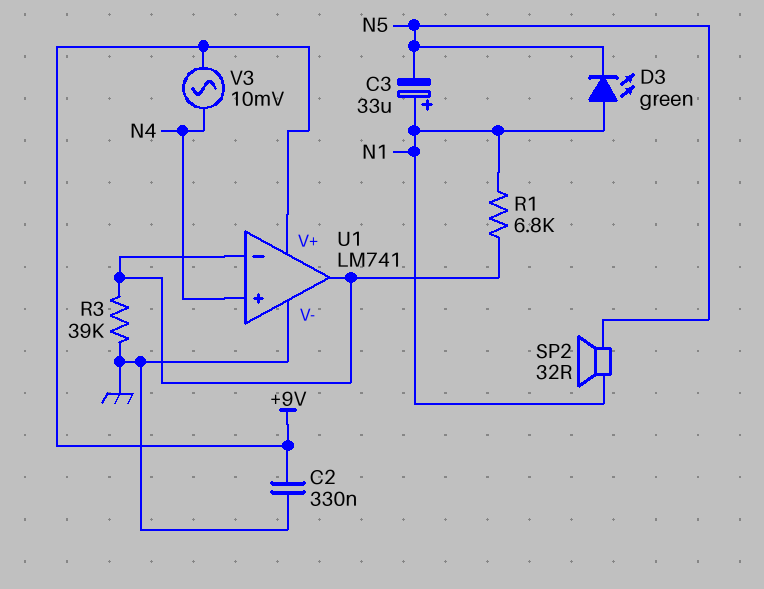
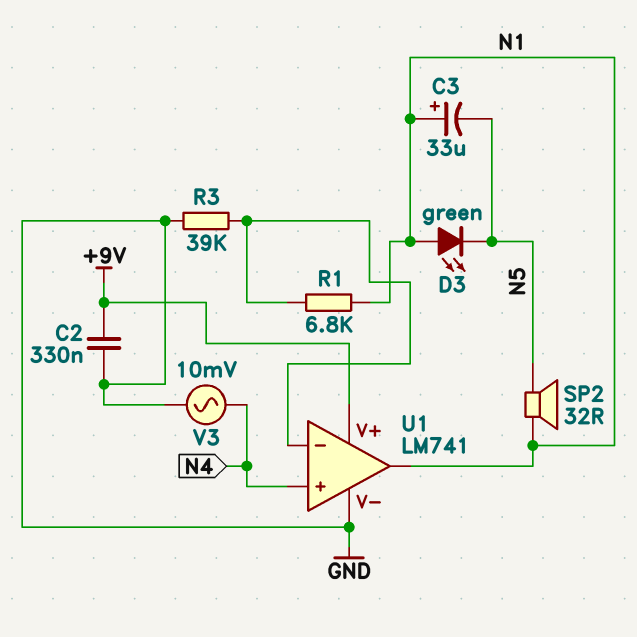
U1 pin out: U1/in- -> N1
V3: AC 10mV (+9V, N4) -> AC 10mV (GND, N4)

